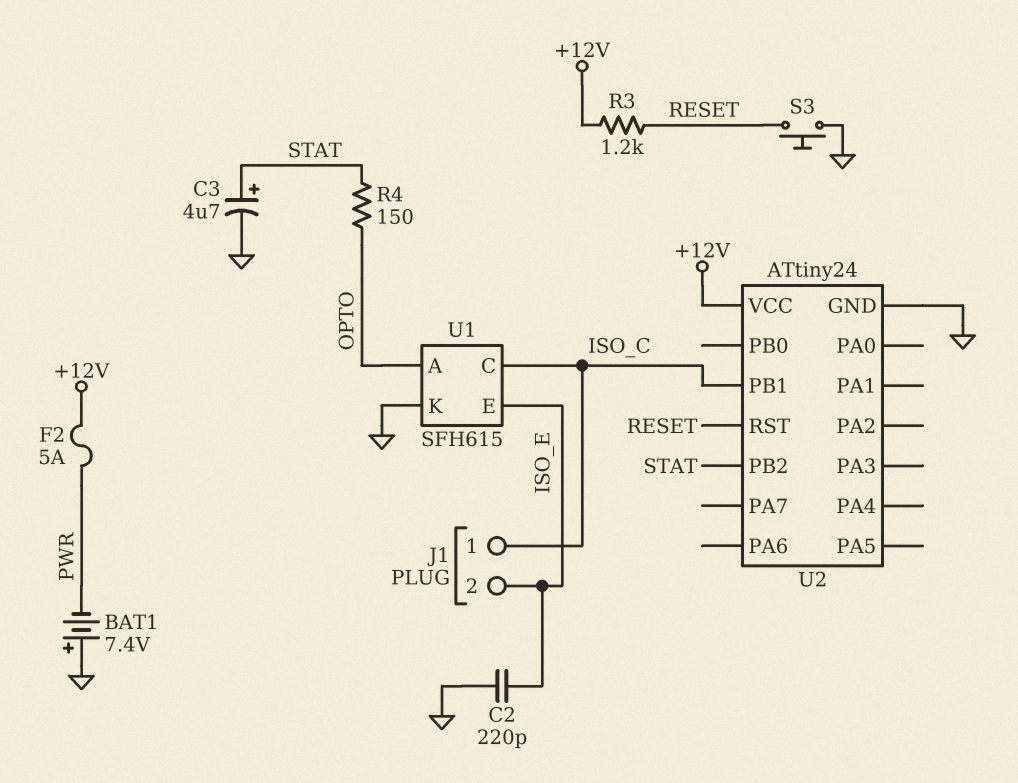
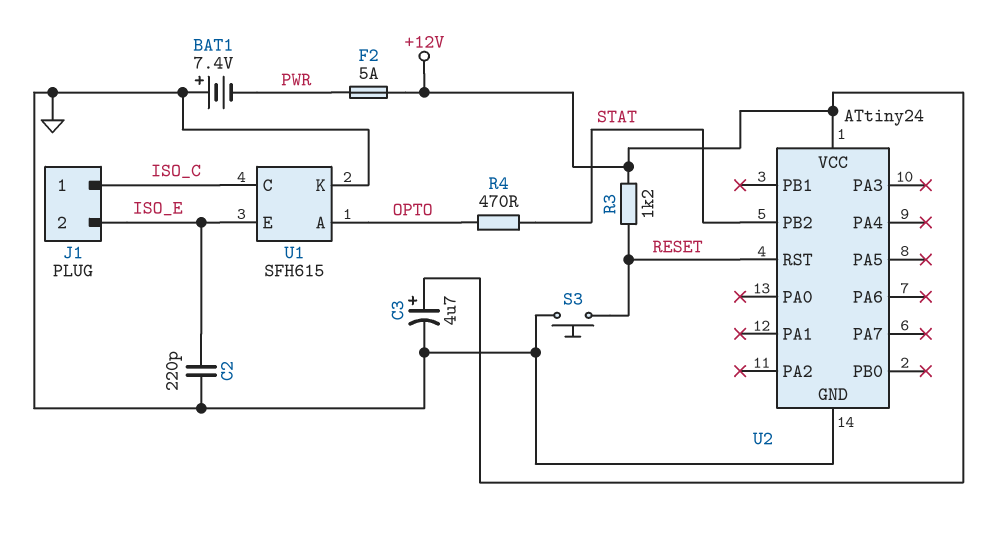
C3: 4.7uF (plus STAT, minus GND) -> 4.7uF (plus +12V, minus GND)
R4: 150 (OPTO, STAT) -> 470 (OPTO, STAT)
U2 pin PB1: ISO_C -> none

